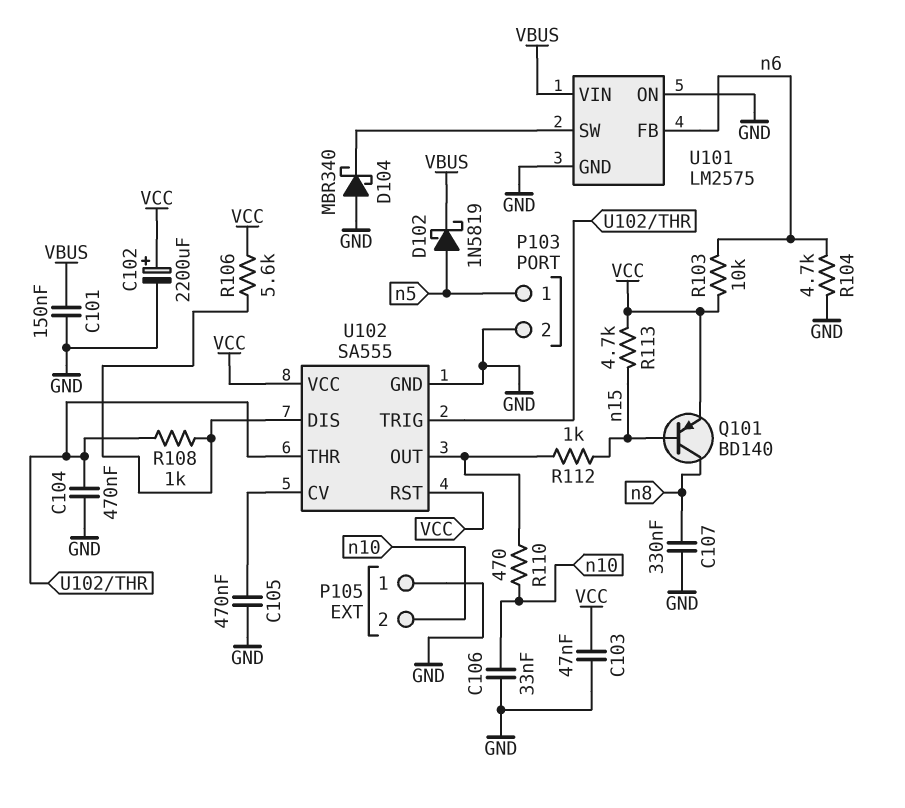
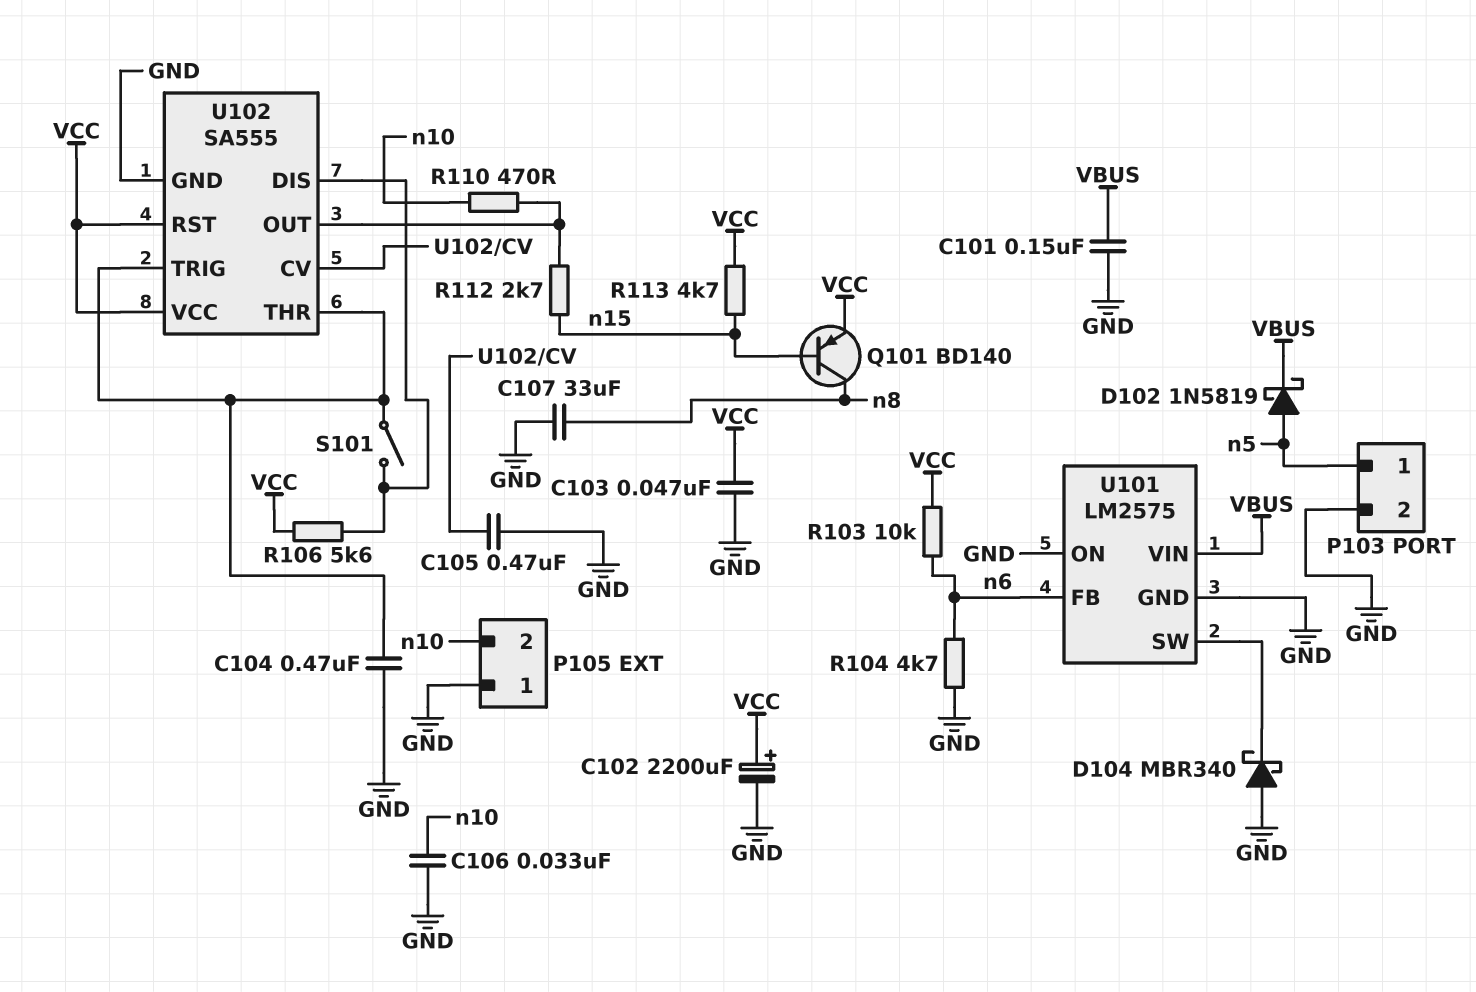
C107: 330nF (GND, n8) -> 33uF (GND, n8)
R108: 1k (U102/DIS, U102/THR) -> none
R112: 1k (U102/OUT, n15) -> 2.7k (U102/OUT, n15)
S101: none -> switch (U102/DIS, U102/THR)

